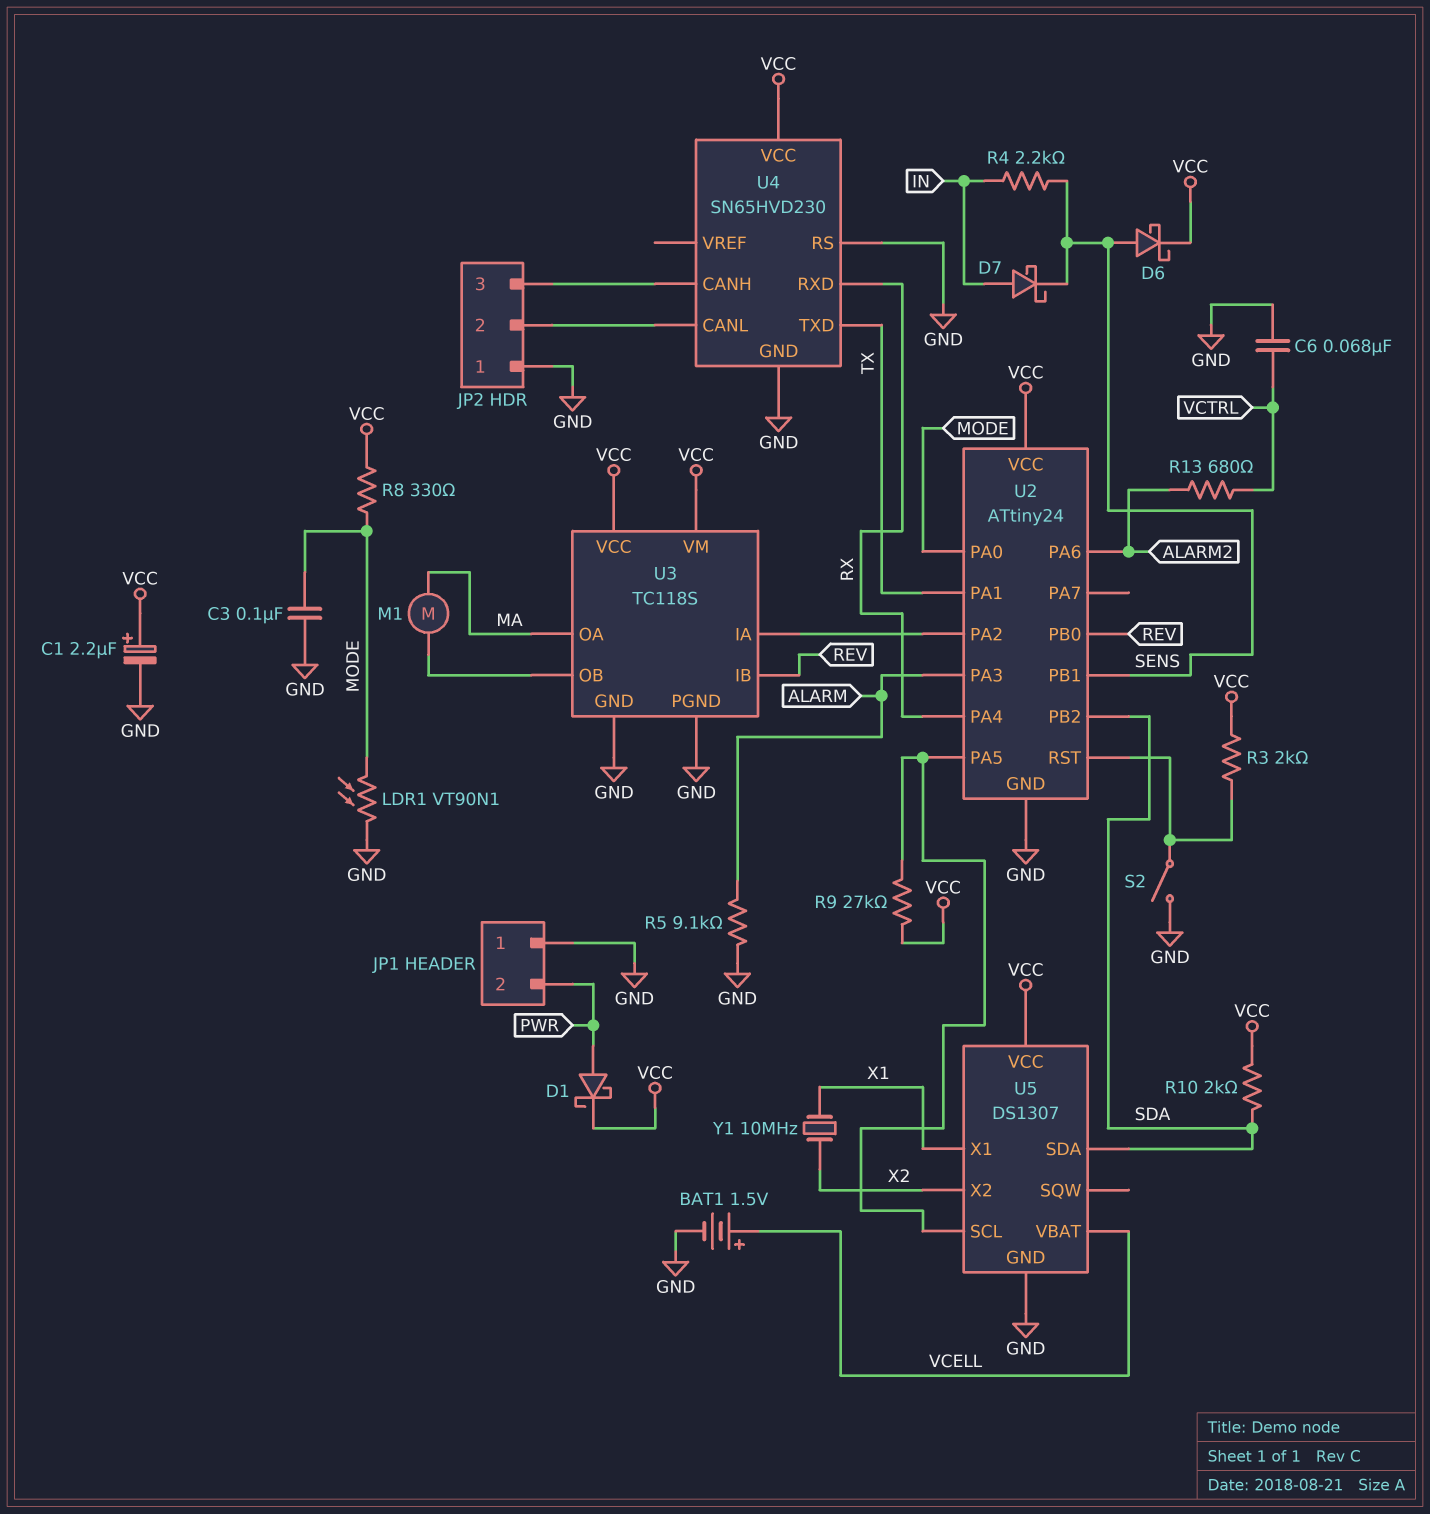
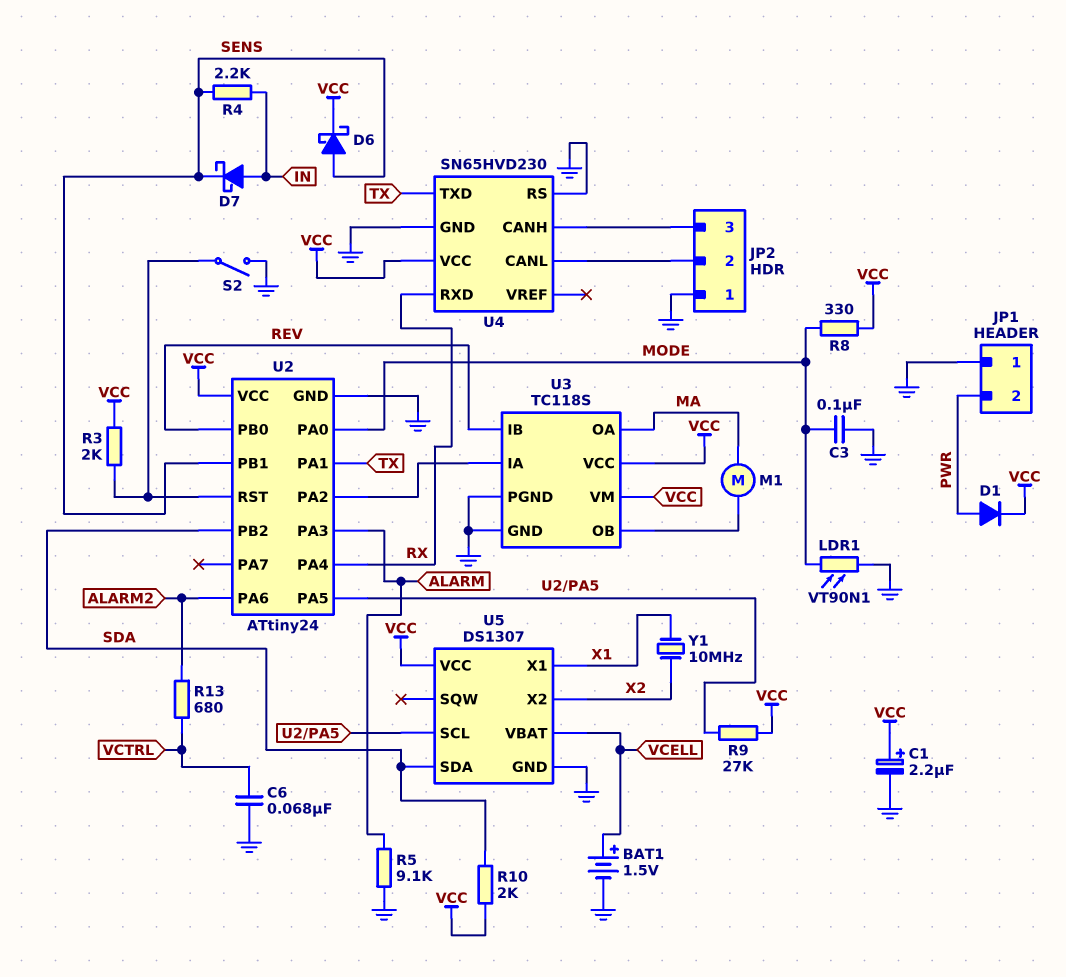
D1: schottky (A PWR, K VCC) -> diode (A PWR, K VCC)

